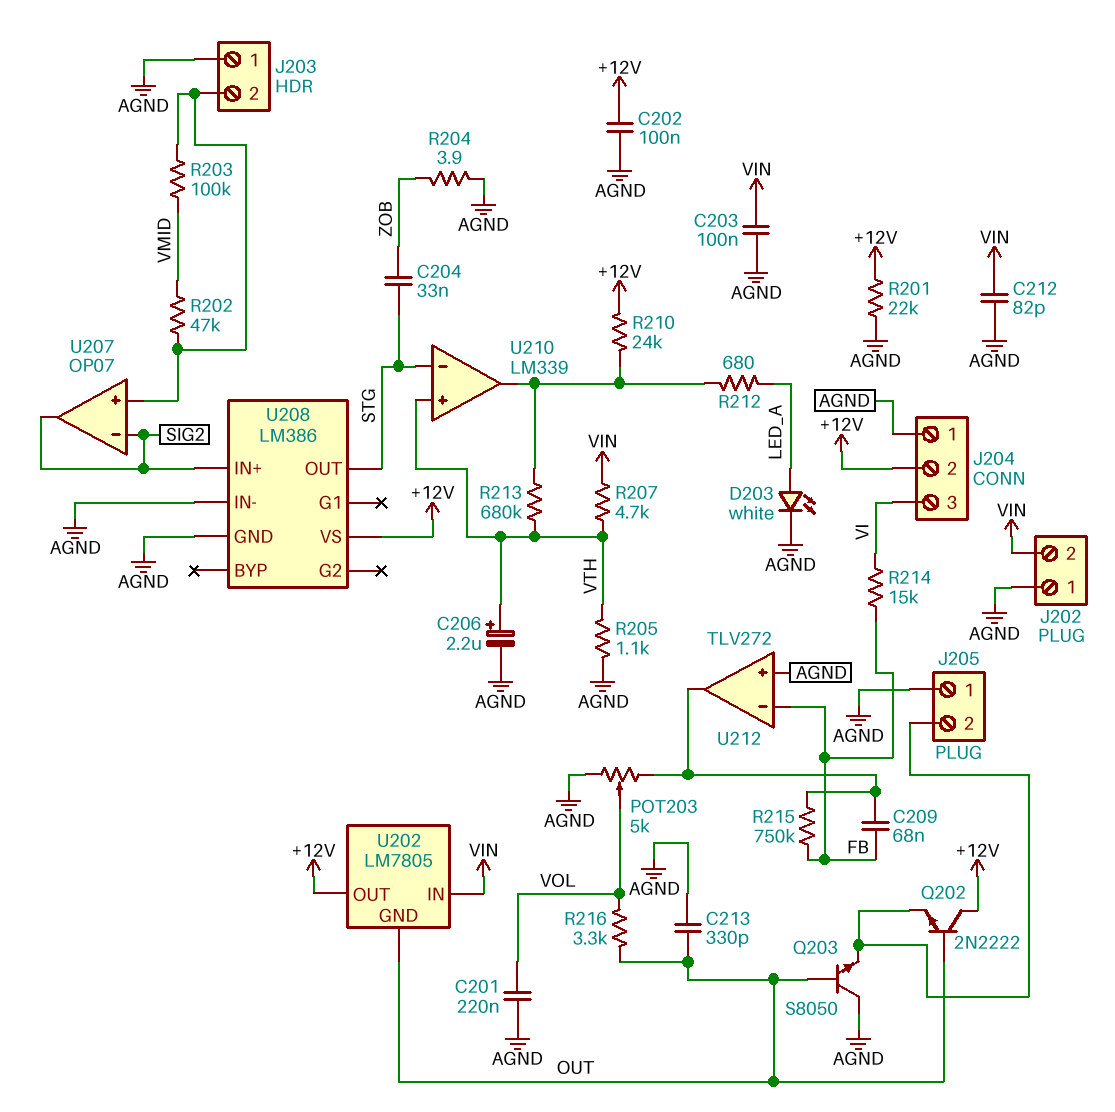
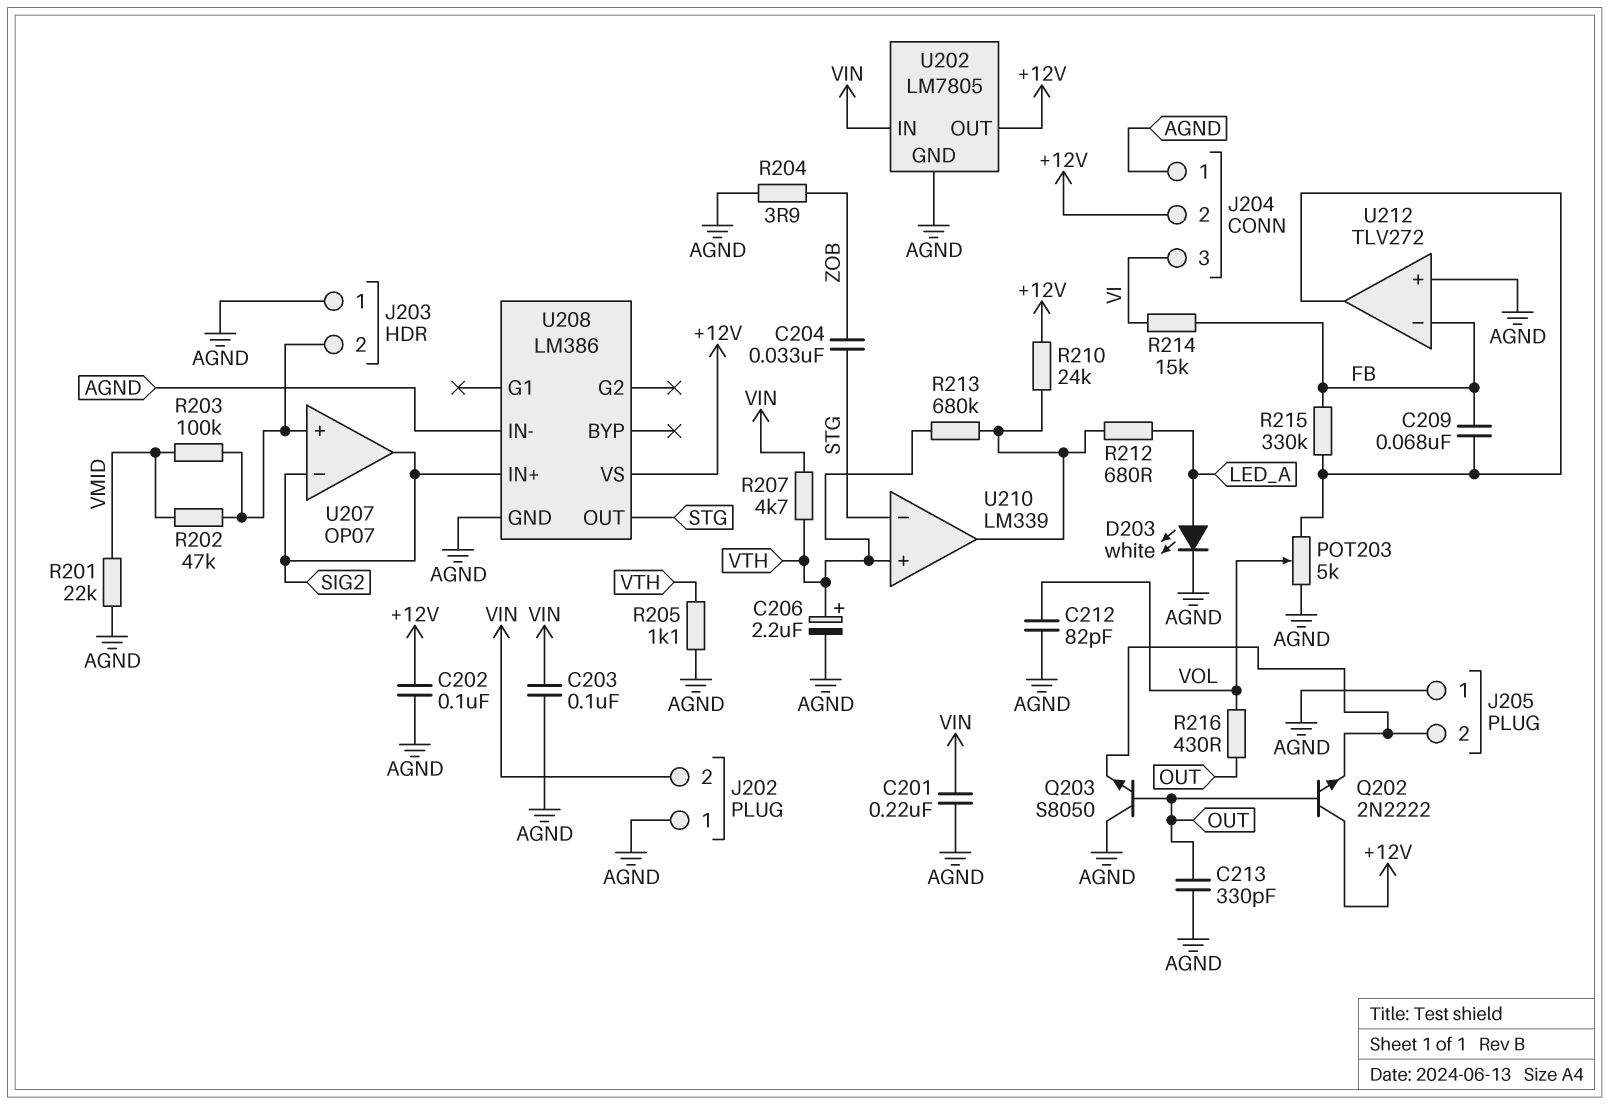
C201: 220nF (AGND, VOL) -> 220nF (AGND, VIN)
C212: 82pF (AGND, VIN) -> 82pF (AGND, VOL)
R201: 22k (+12V, AGND) -> 22k (AGND, VMID)
R215: 750k (FB, U212/out) -> 330k (FB, U212/out)
R216: 3.3k (OUT, VOL) -> 430 (OUT, VOL)
U202 pin GND: OUT -> AGND

